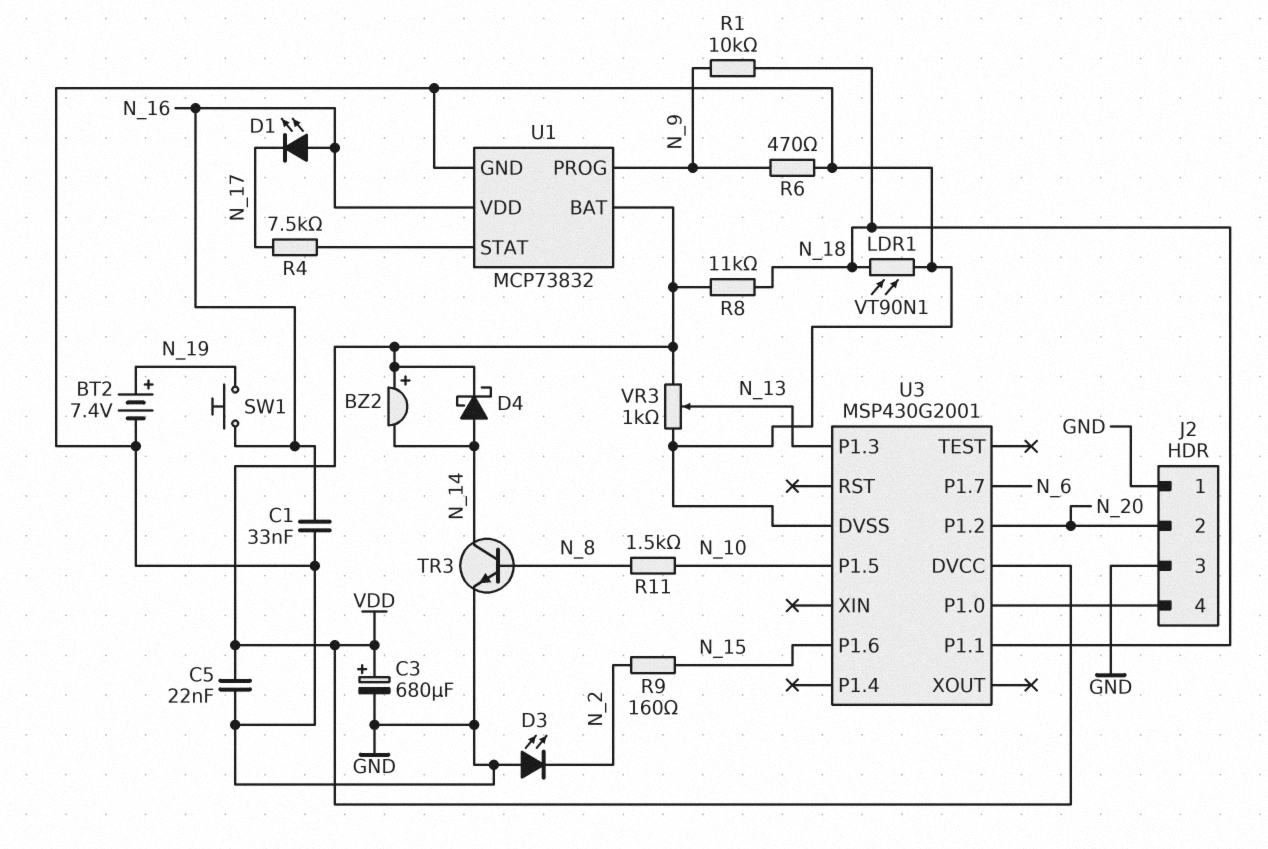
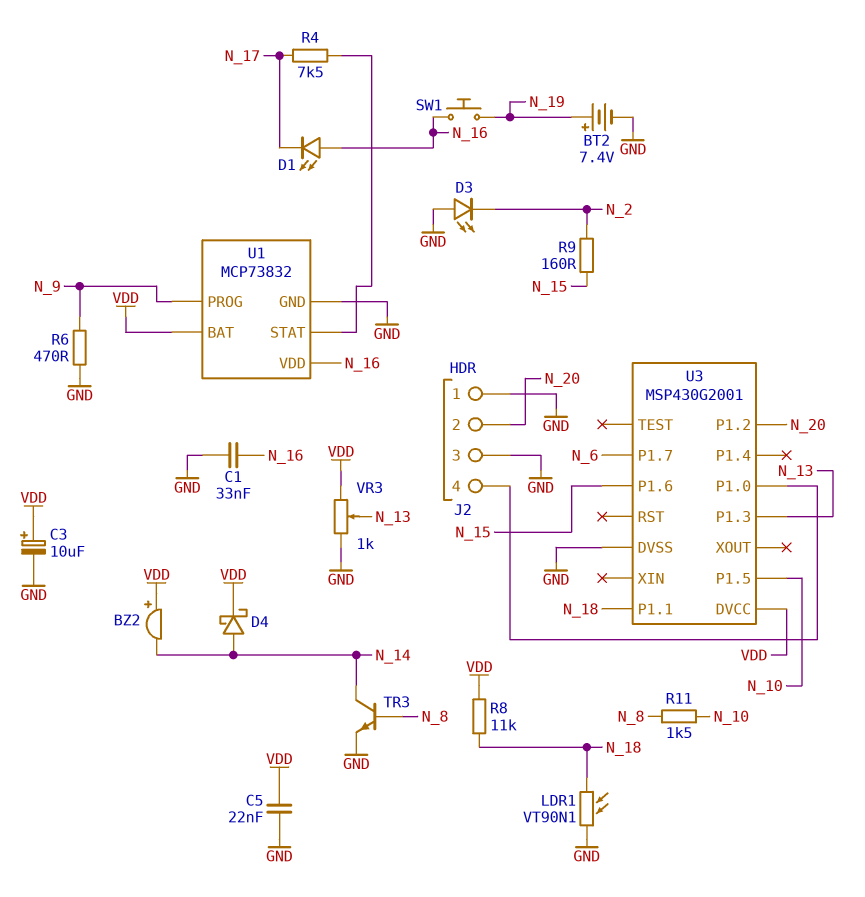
C3: 680uF (plus VDD, minus GND) -> 10uF (plus VDD, minus GND)
R1: 10k (N_9, N_18) -> none

